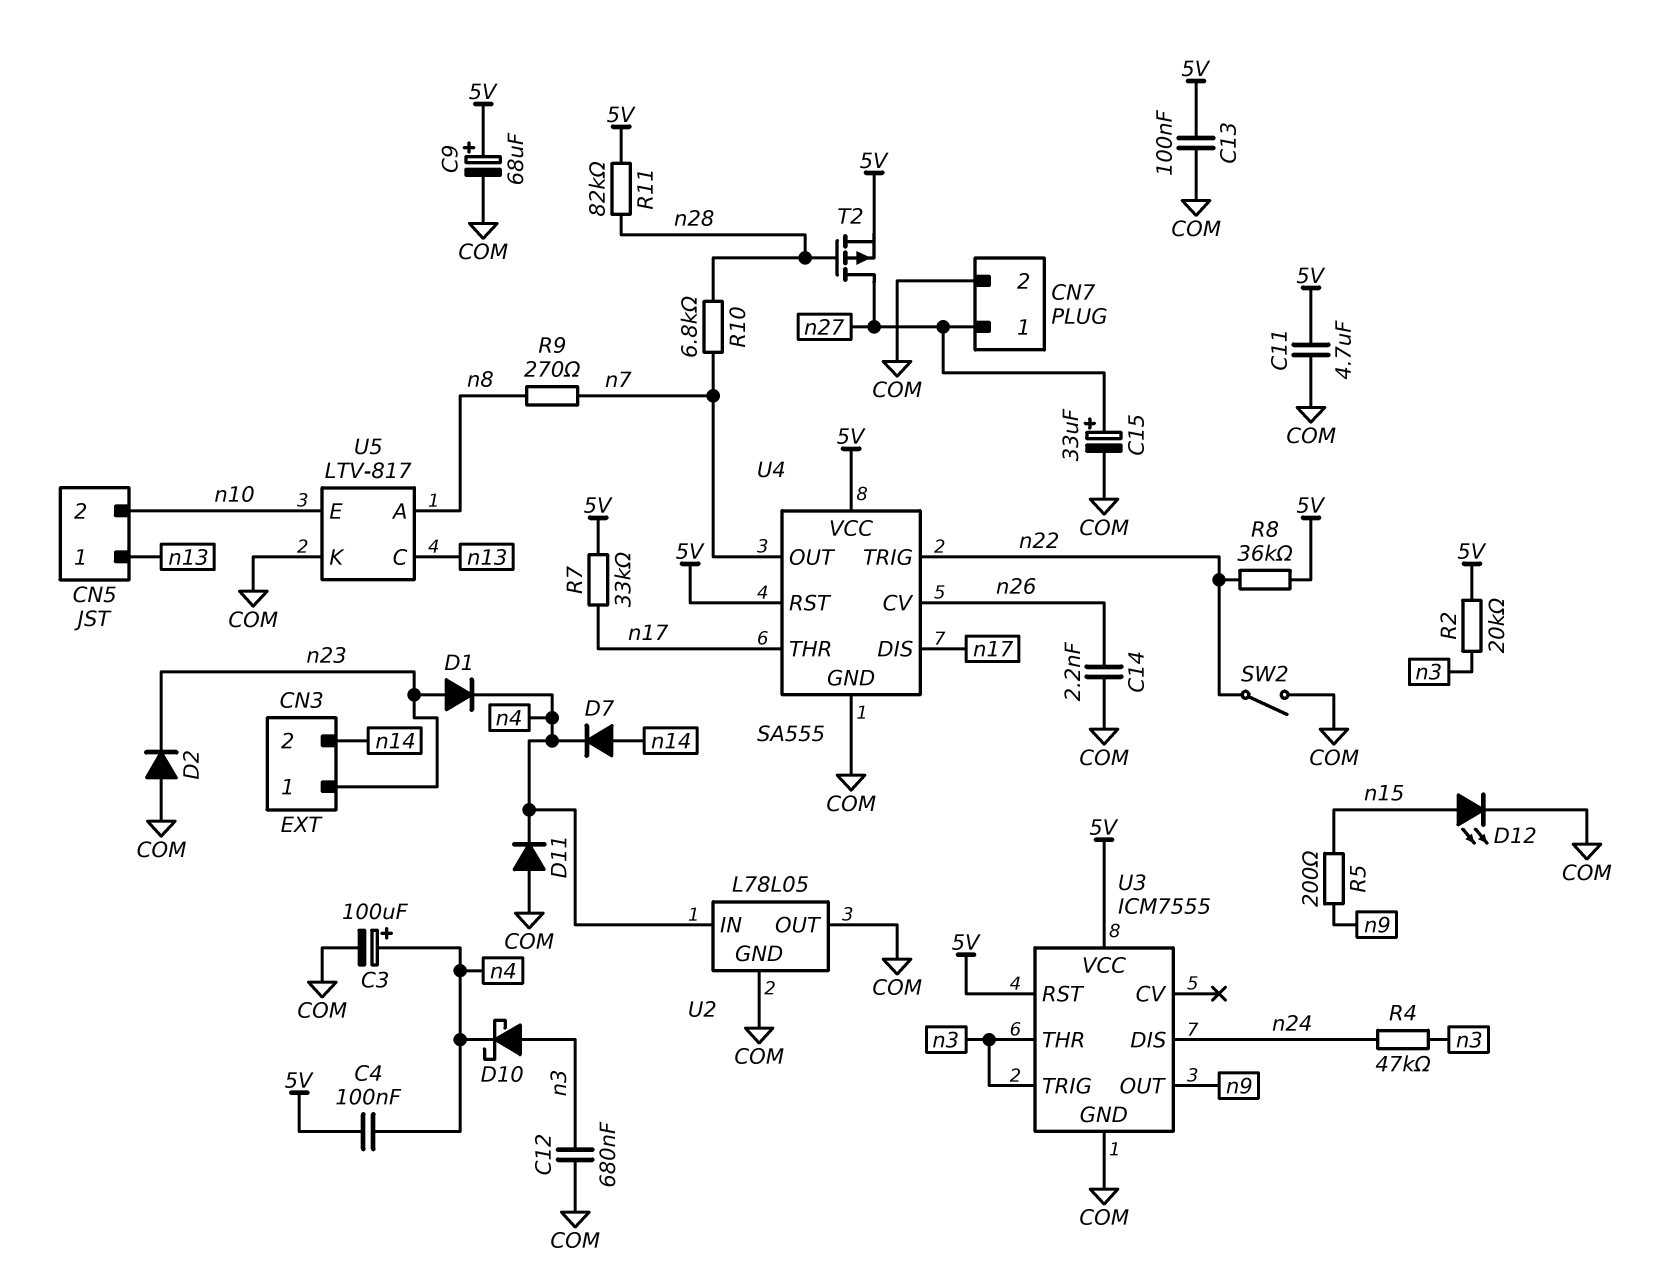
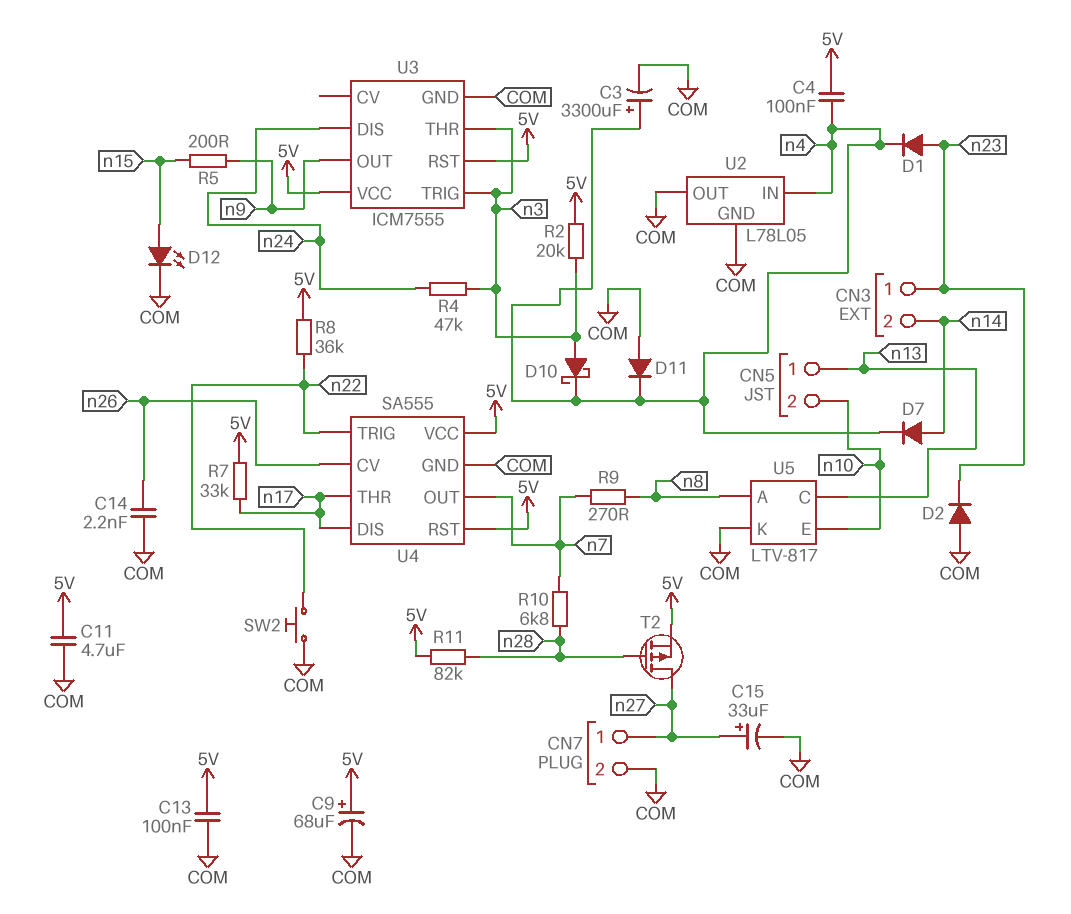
C3: 100uF (plus n4, minus COM) -> 3300uF (plus n4, minus COM)
C12: 680nF (COM, n3) -> none
SW2: switch (COM, n22) -> button (COM, n22)

